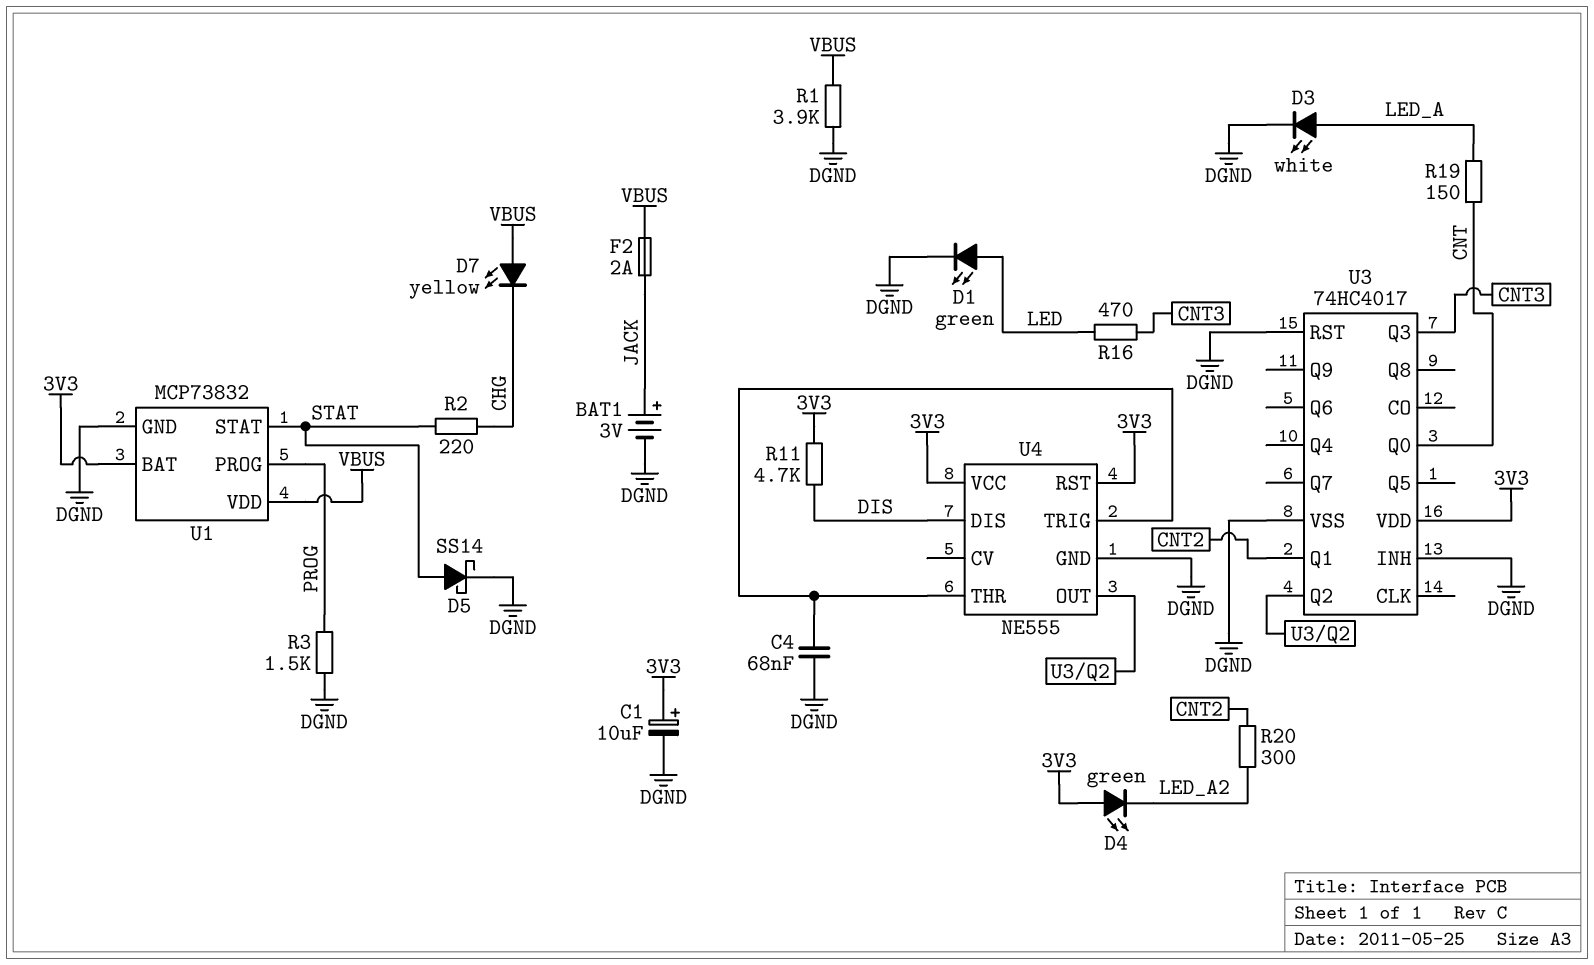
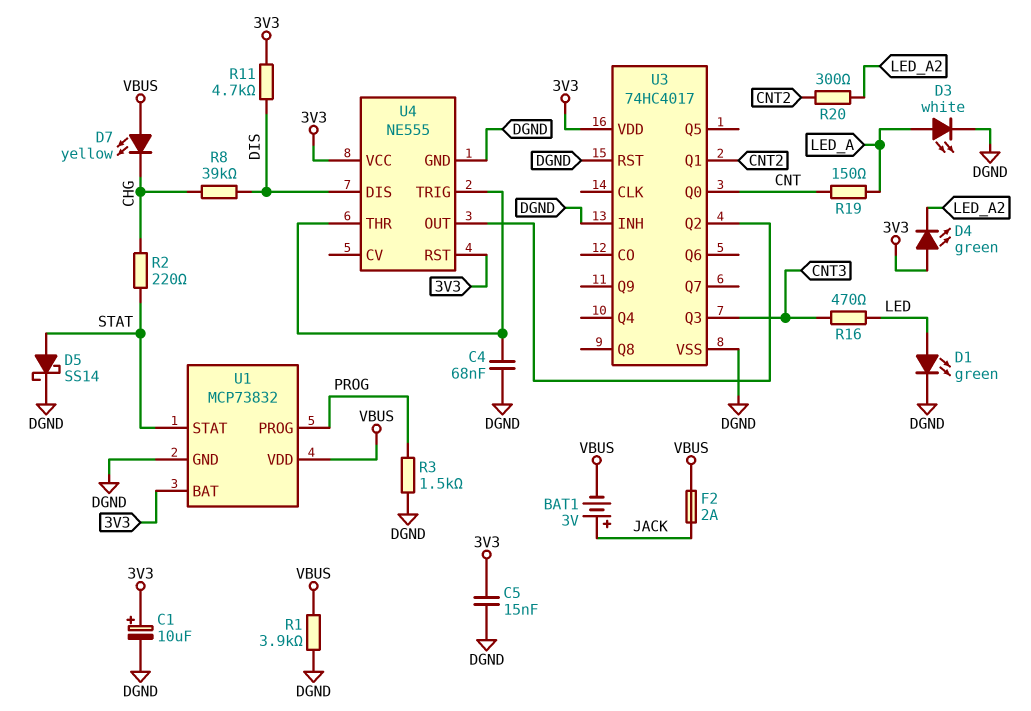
BAT1: 3V (plus JACK, minus DGND) -> 3V (plus JACK, minus VBUS)
C5: none -> 15nF (3V3, DGND)
R8: none -> 39k (CHG, DIS)

